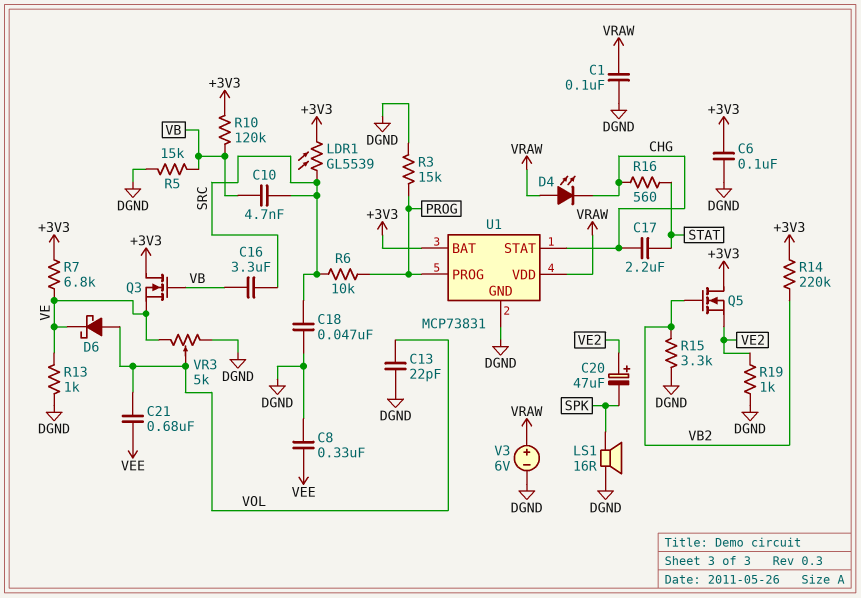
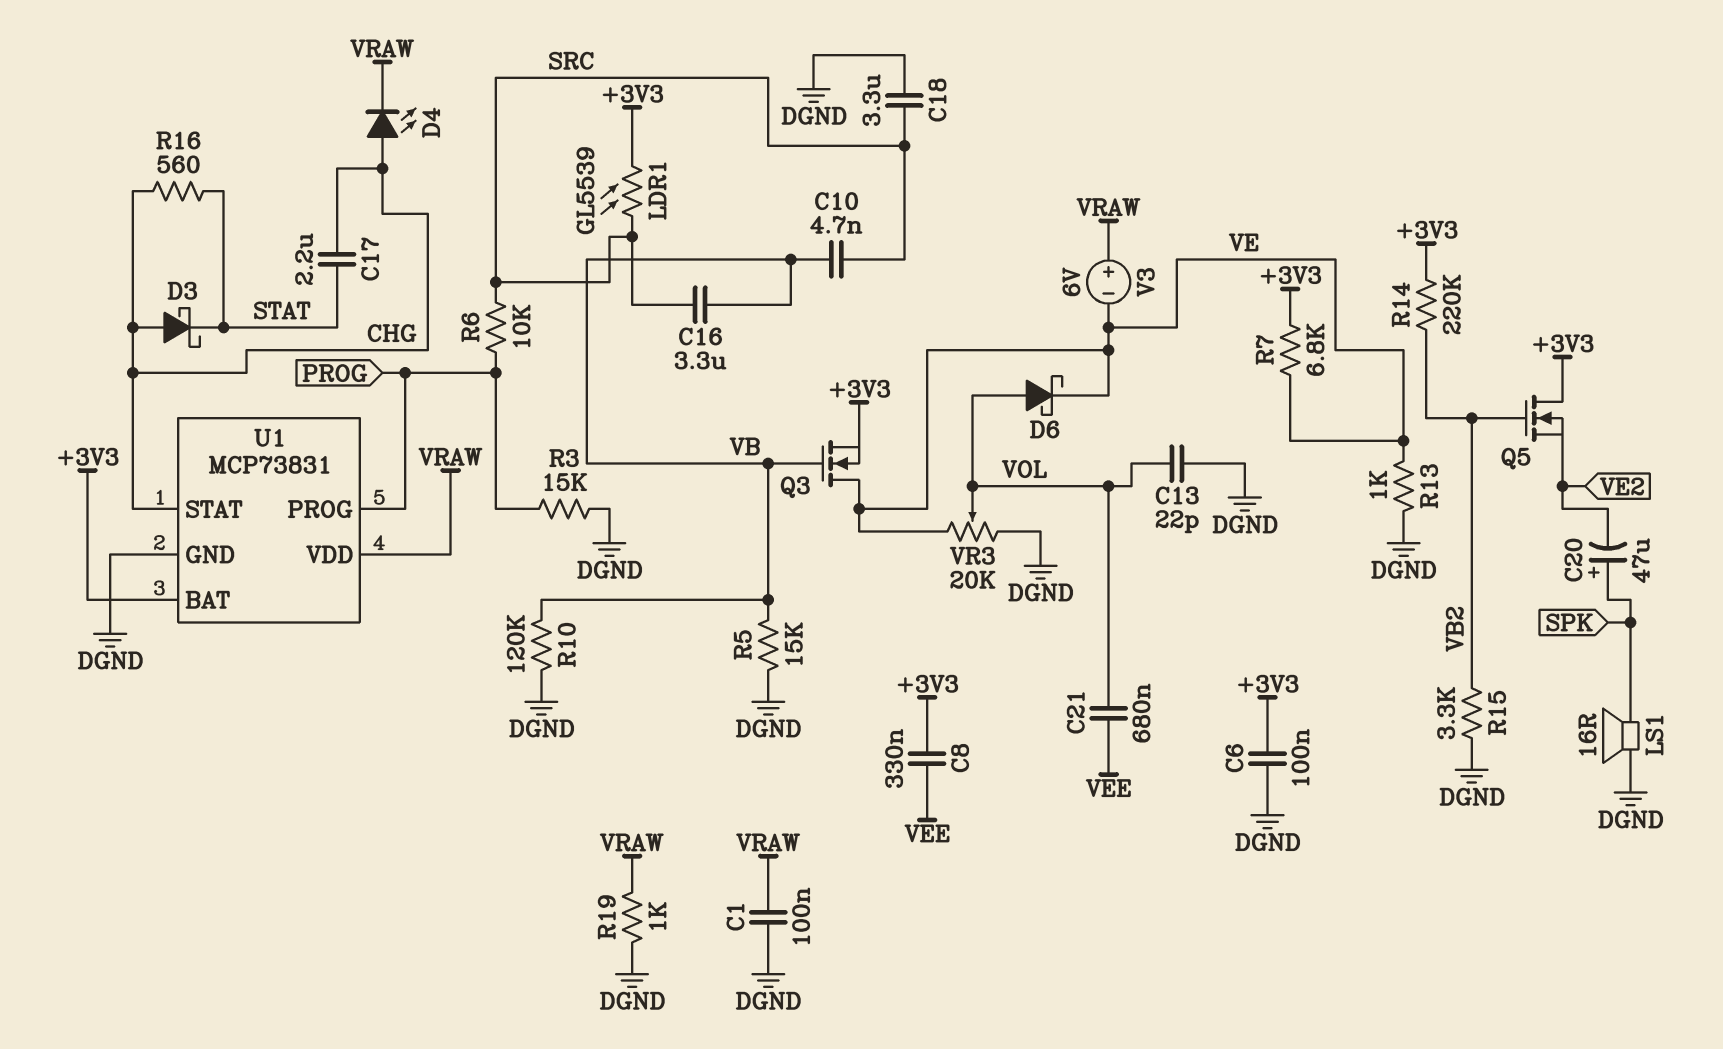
C8: 330nF (DGND, VEE) -> 330nF (+3V3, VEE)
C18: 47nF (DGND, SRC) -> 3.3uF (DGND, SRC)
C20: 47uF (plus VE2, minus SPK) -> 47uF (plus SPK, minus VE2)
D3: none -> schottky (A CHG, K STAT)
D4: LED (A VRAW, K CHG) -> LED (A CHG, K VRAW)
Q3: NMOS (G VB, D +3V3, S VE) -> NMOS (G VB, D VE, S +3V3)
R10: 120k (+3V3, VB) -> 120k (DGND, VB)
R19: 1k (DGND, VE2) -> 1k (DGND, VRAW)
V3: 6V (plus VRAW, minus DGND) -> 6V (plus VRAW, minus VE)
VR3: 5k (DGND, VE, wiper VOL) -> 20k (DGND, VE, wiper VOL)

